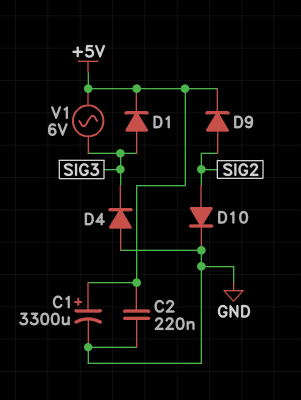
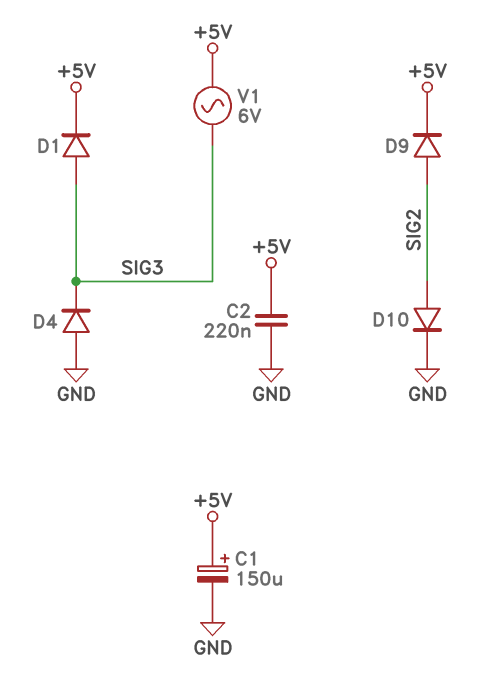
C1: 3300uF (plus +5V, minus GND) -> 150uF (plus +5V, minus GND)

